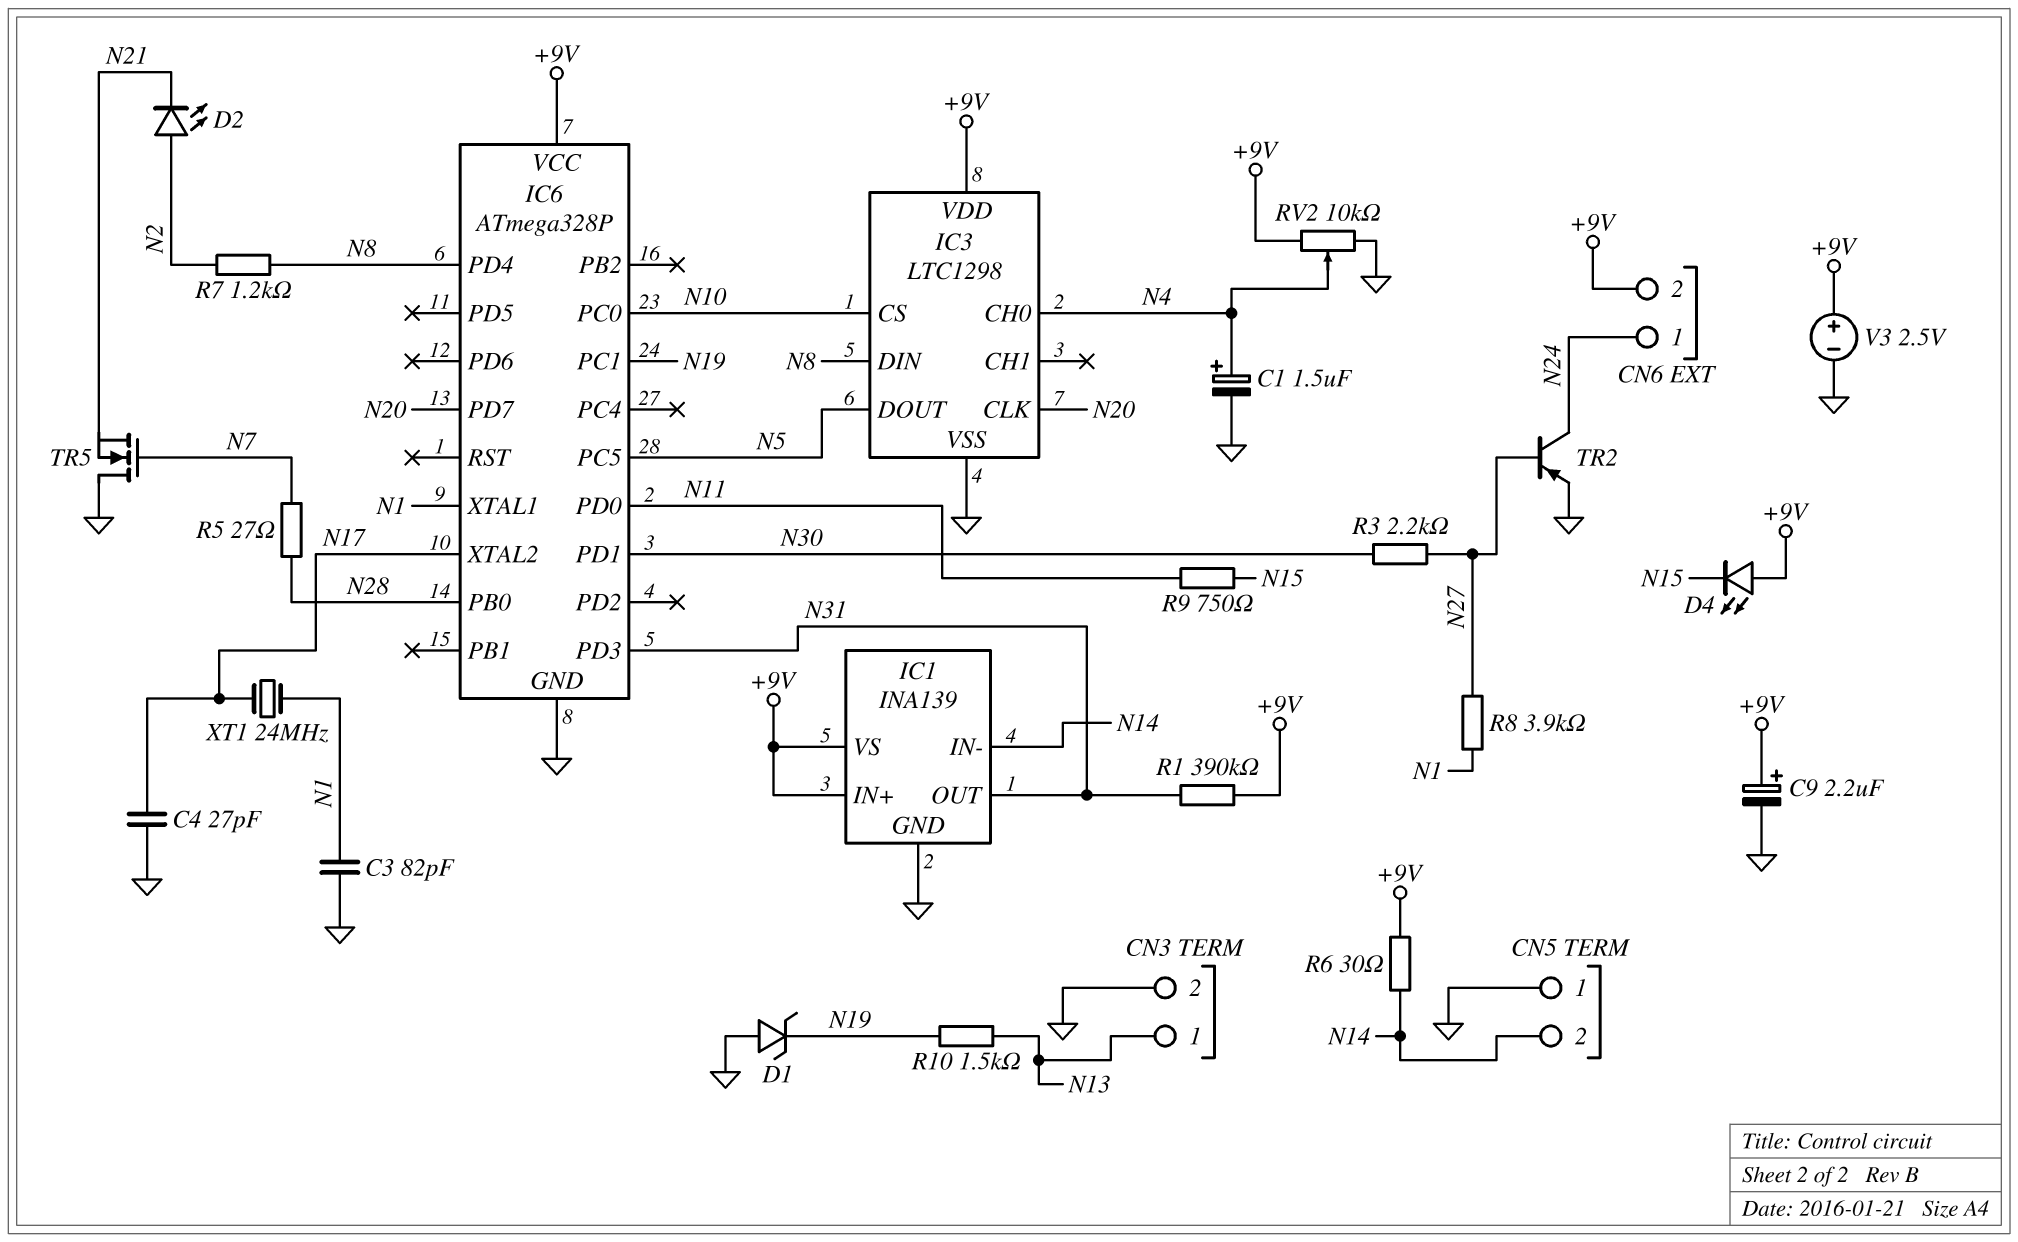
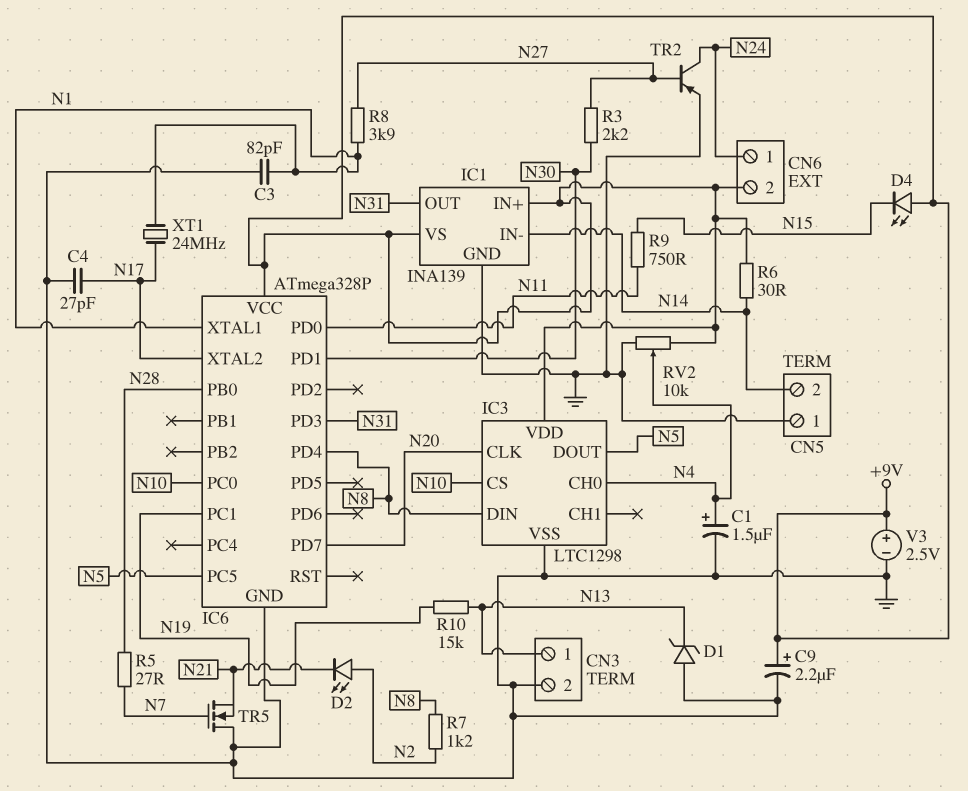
D1: zener (A GND, K N19) -> zener (A GND, K N13)
R1: 390k (+9V, N31) -> none
R10: 1.5k (N13, N19) -> 15k (N13, N19)

